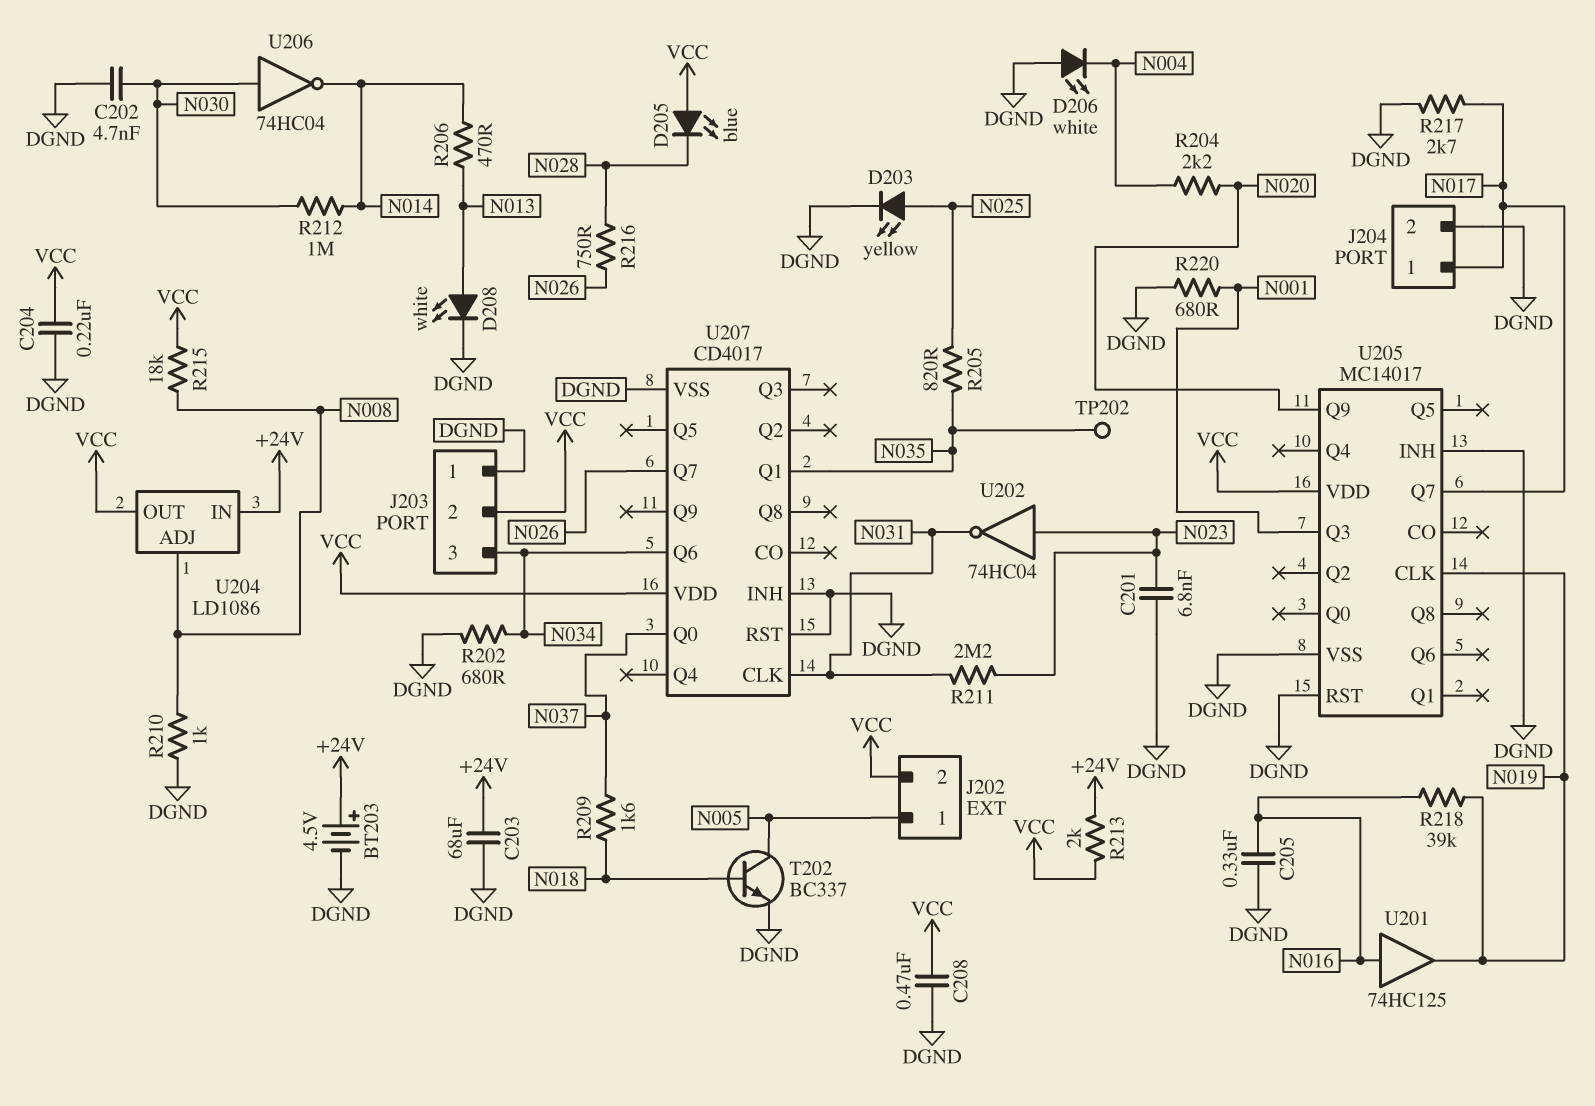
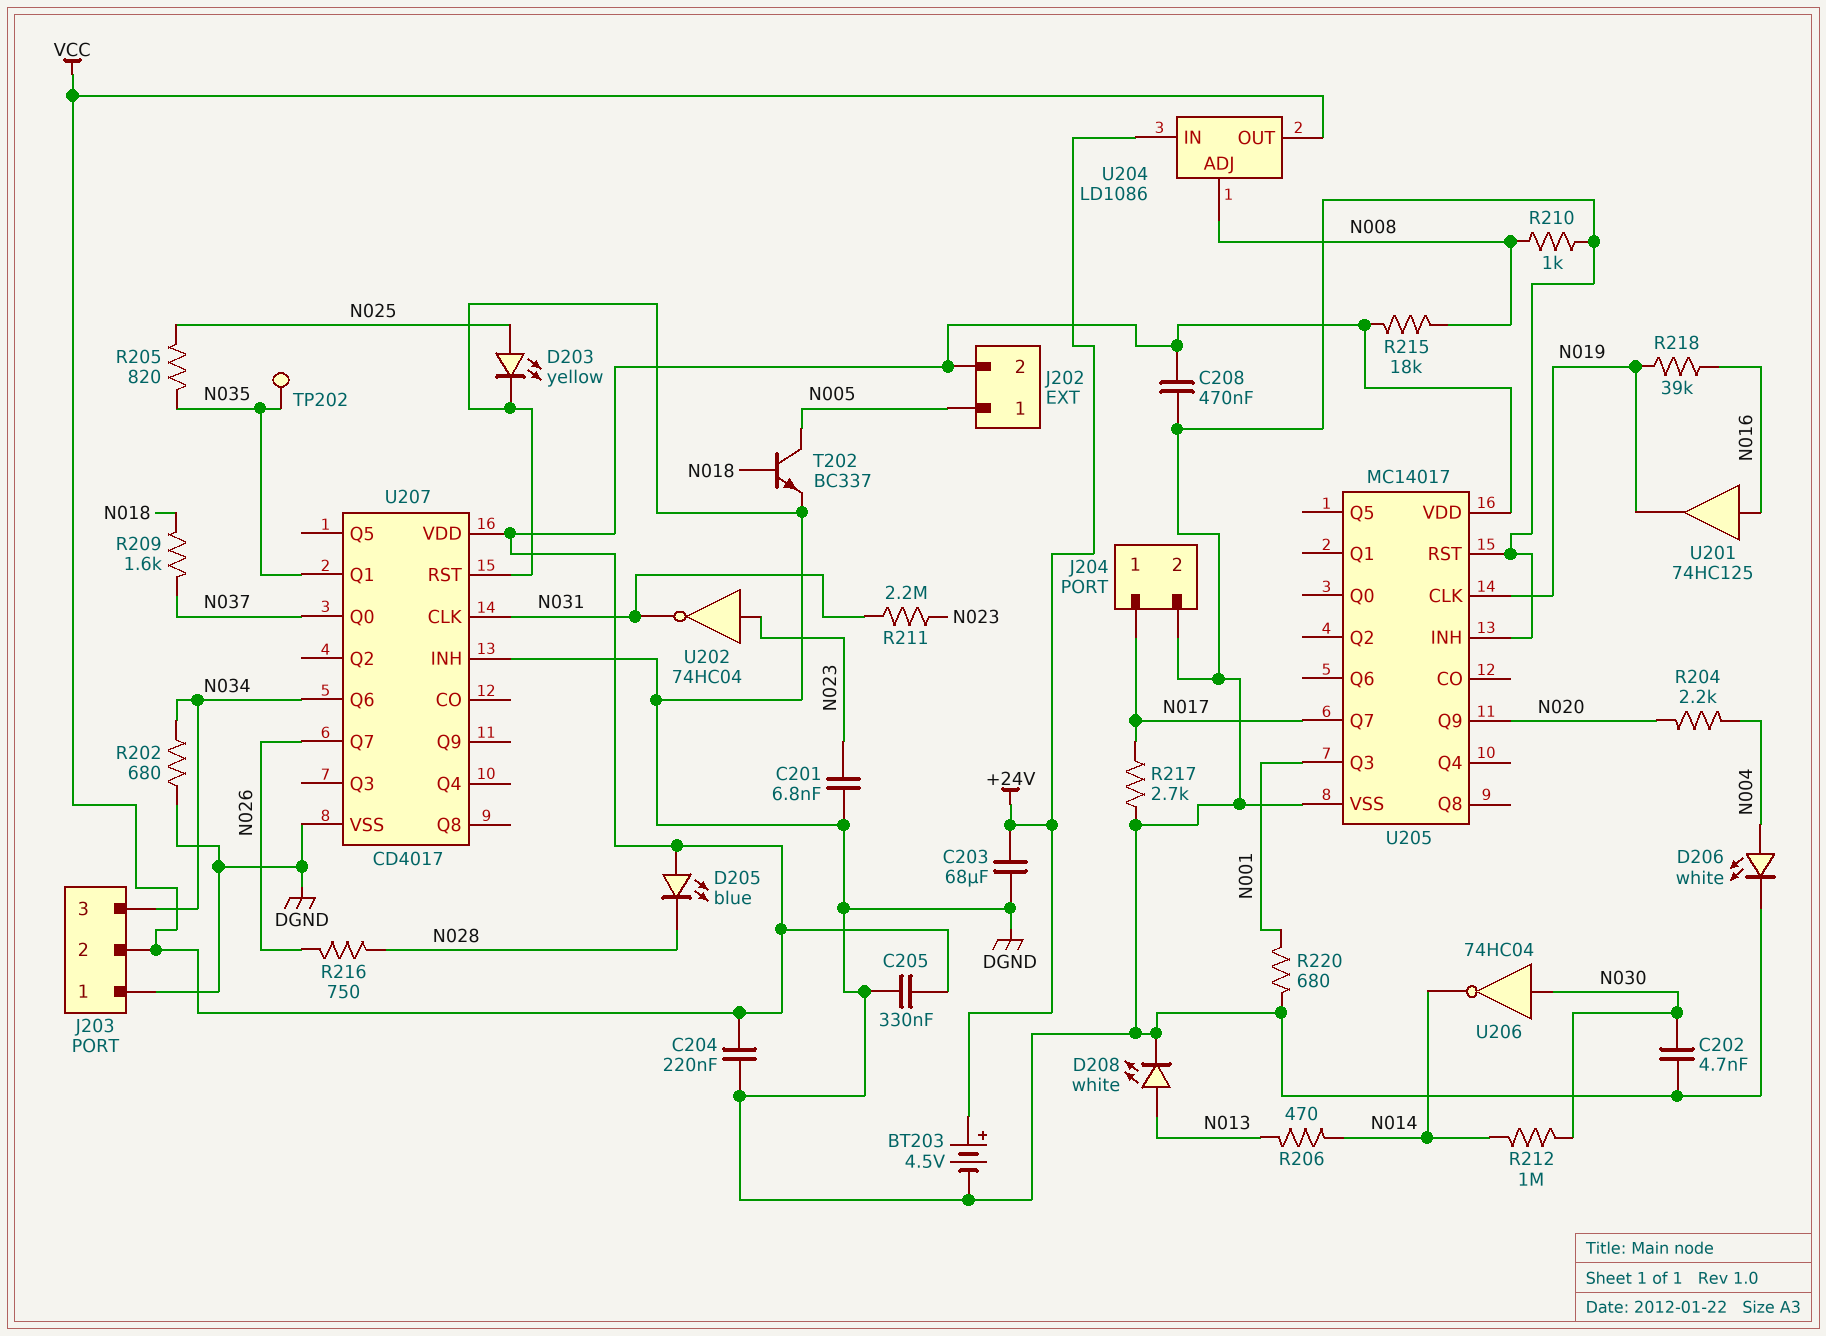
C205: 330nF (DGND, N016) -> 330nF (DGND, VCC)
D206: LED white (A DGND, K N004) -> LED white (A N004, K DGND)
R213: 2k (+24V, VCC) -> none

